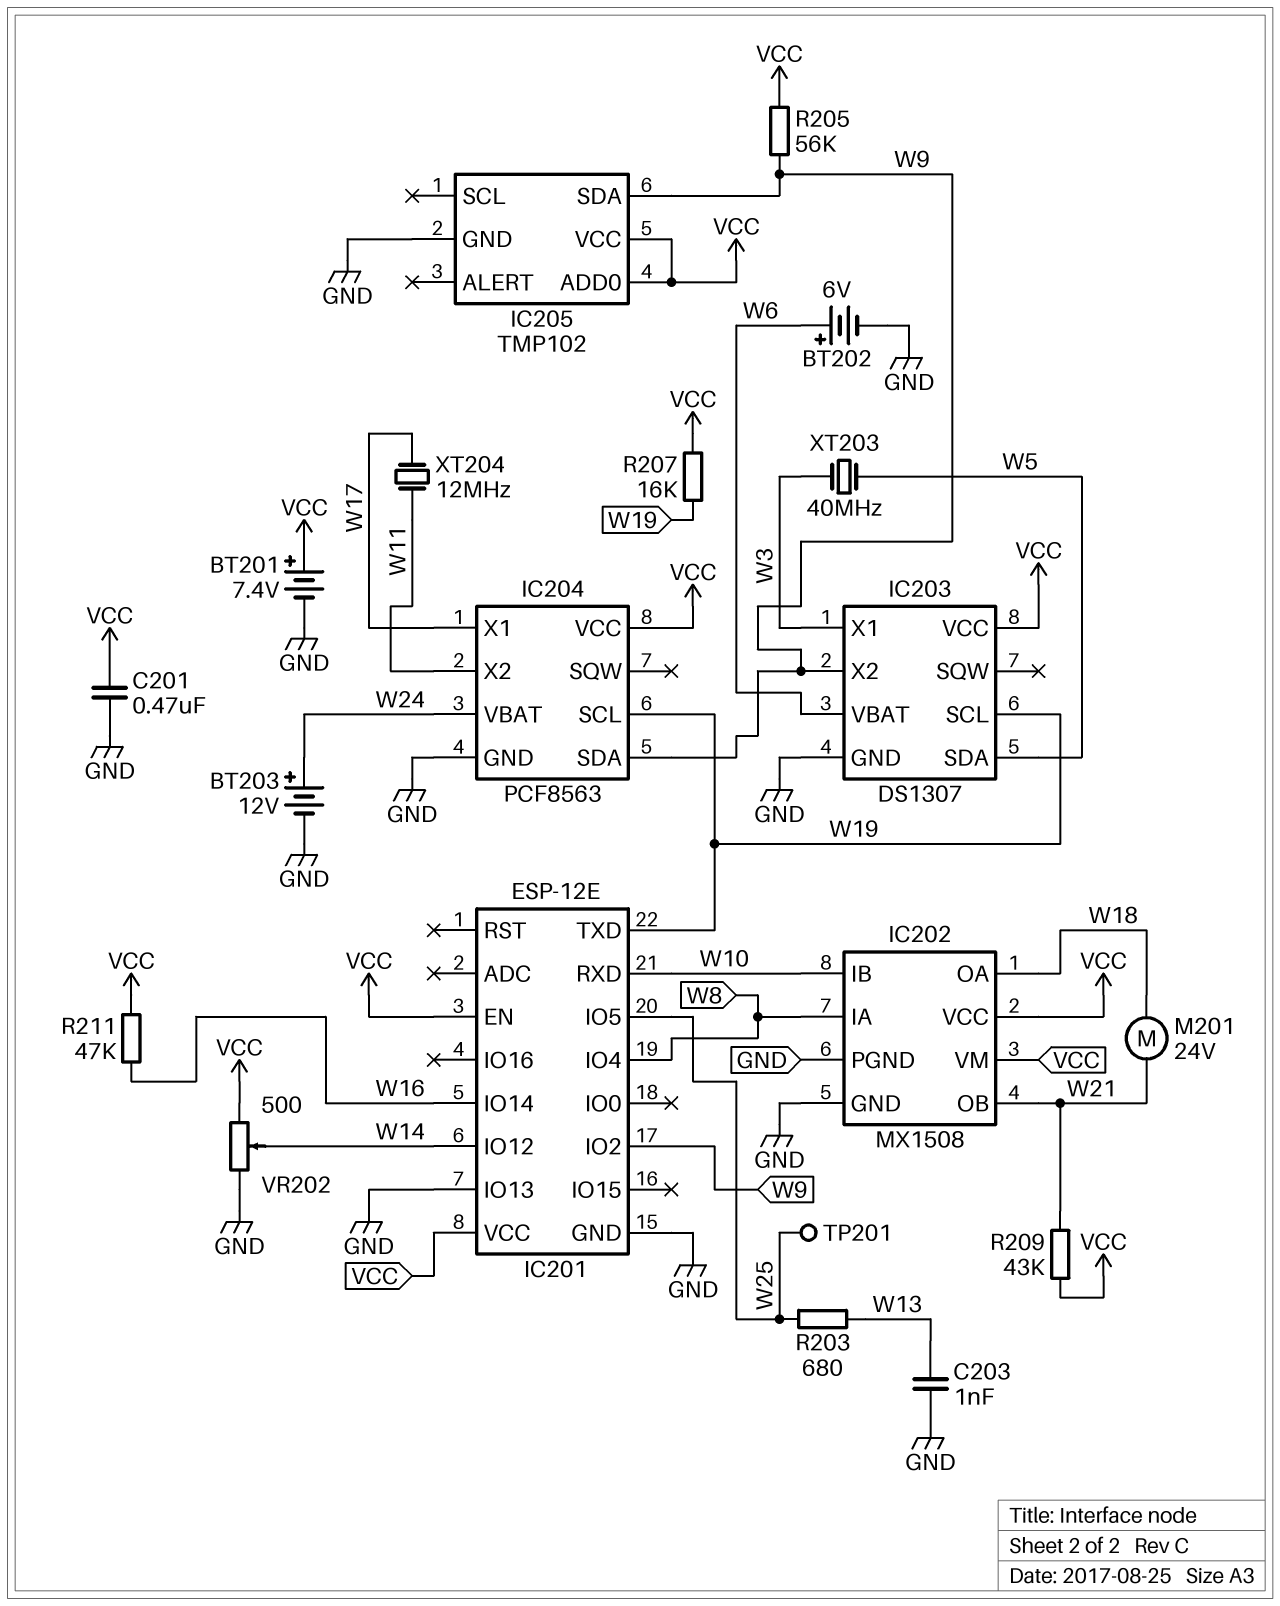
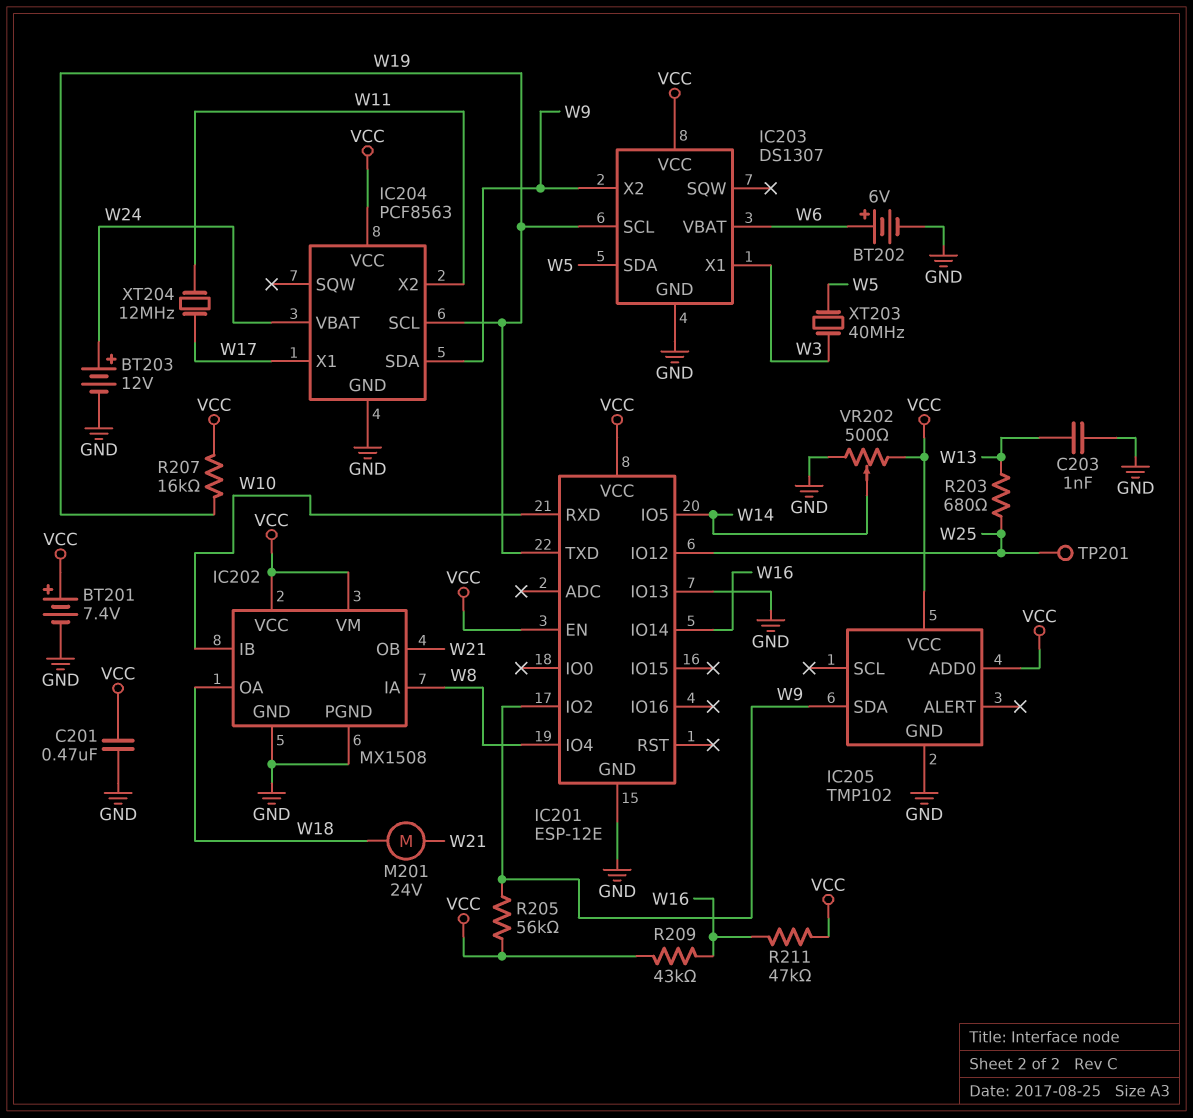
IC201 pin IO5: W25 -> W14
IC201 pin IO12: W14 -> W25
R209: 43k (VCC, W21) -> 43k (VCC, W16)

